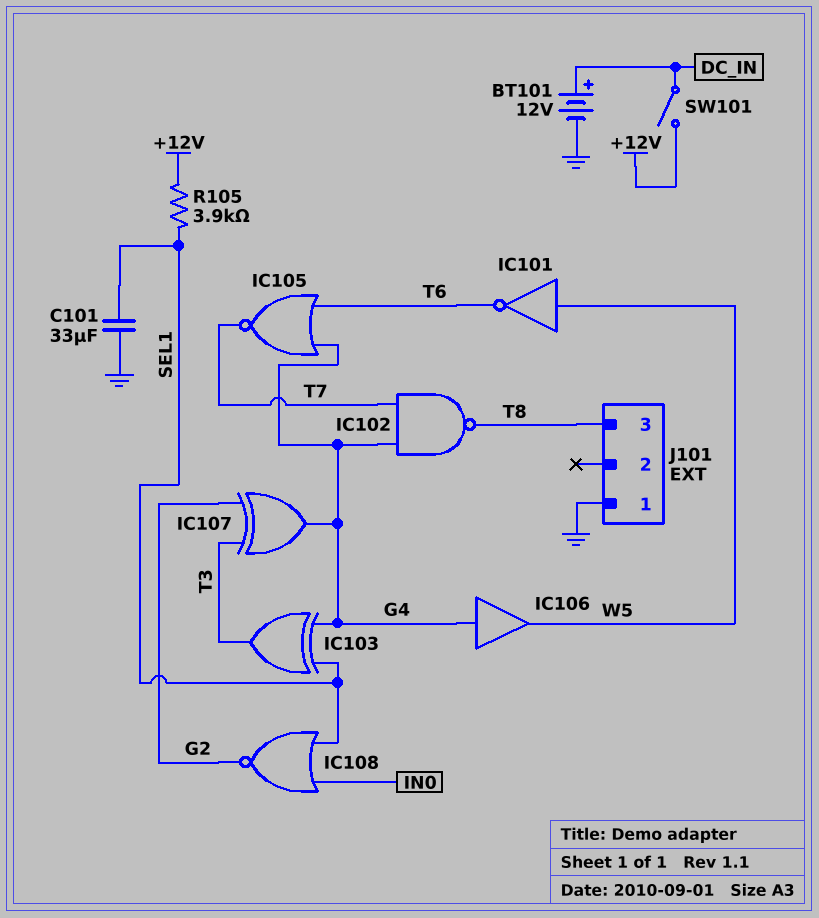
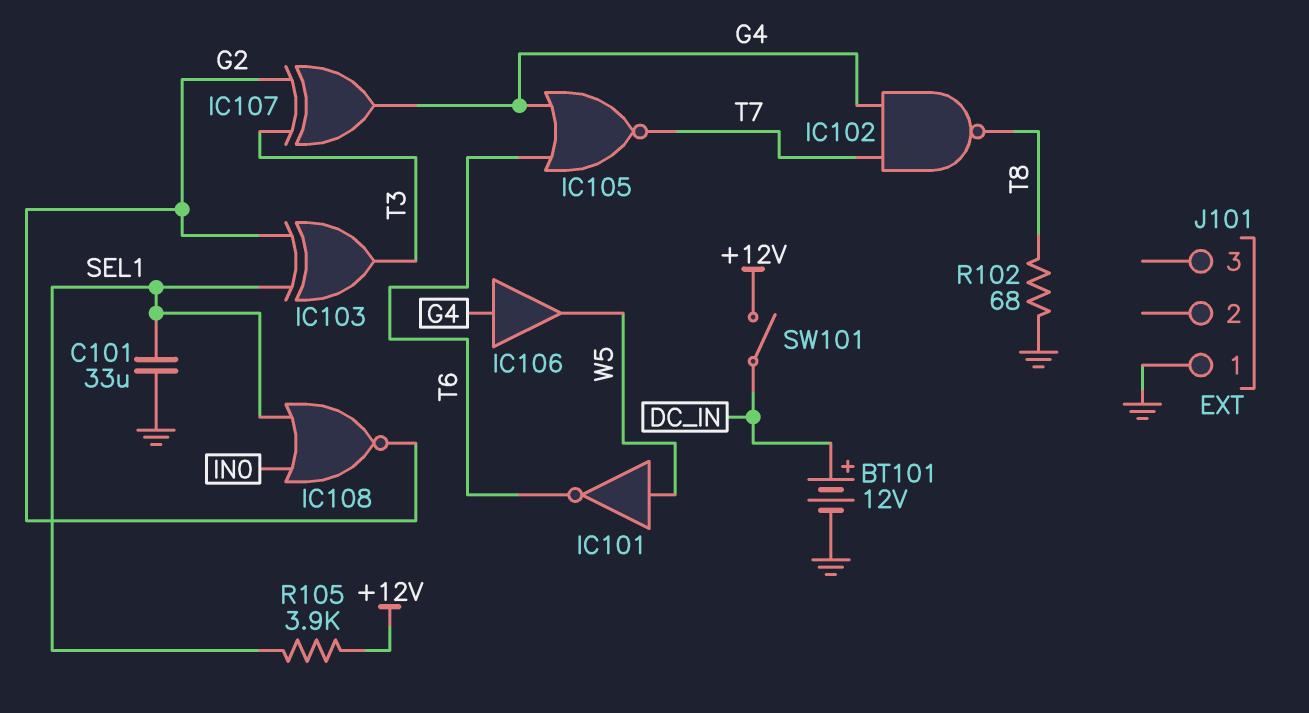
IC103: XOR (in G4, in SEL1, out T3) -> XOR (in G2, in SEL1, out T3)
J101 pin 3: T8 -> none
R102: none -> 68 (GND, T8)

